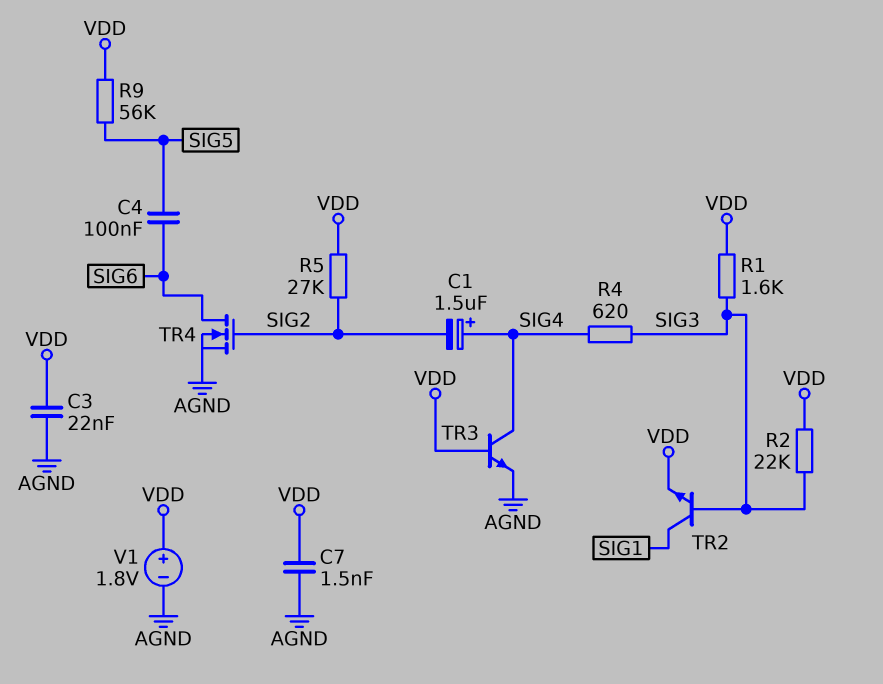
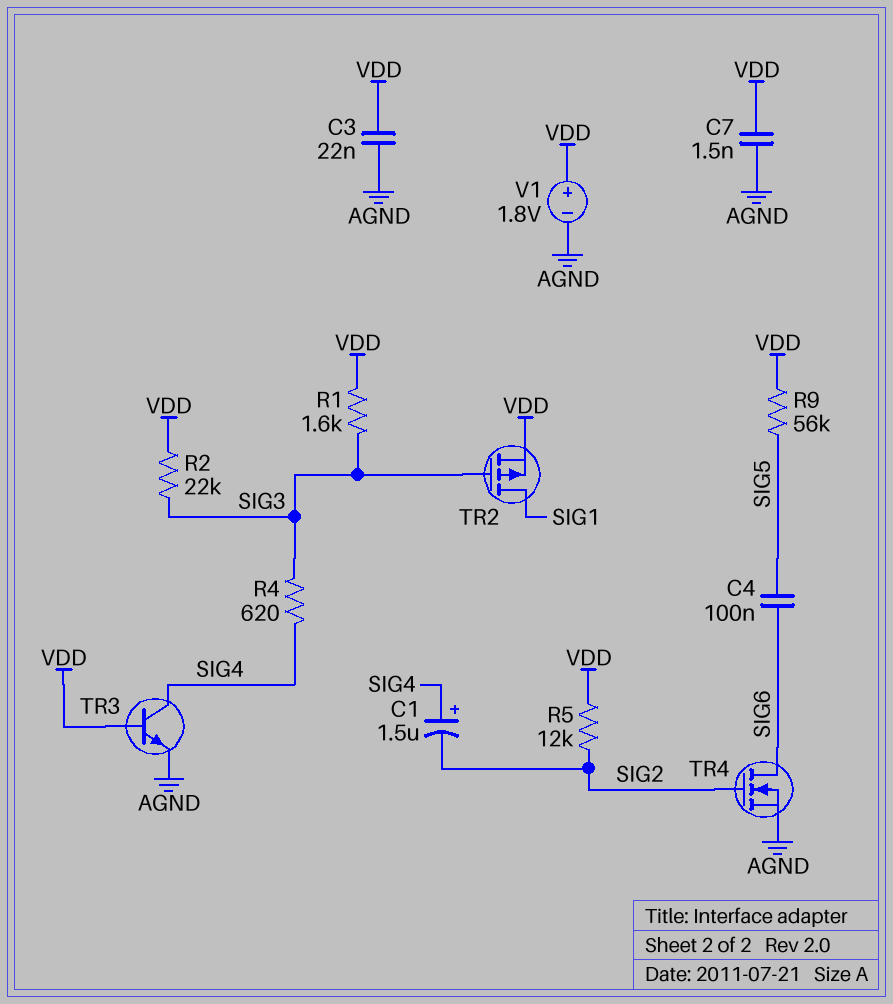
R5: 27k (SIG2, VDD) -> 12k (SIG2, VDD)
TR2: NPN (B SIG3, C SIG1, E VDD) -> PMOS (G SIG3, D SIG1, S VDD)

